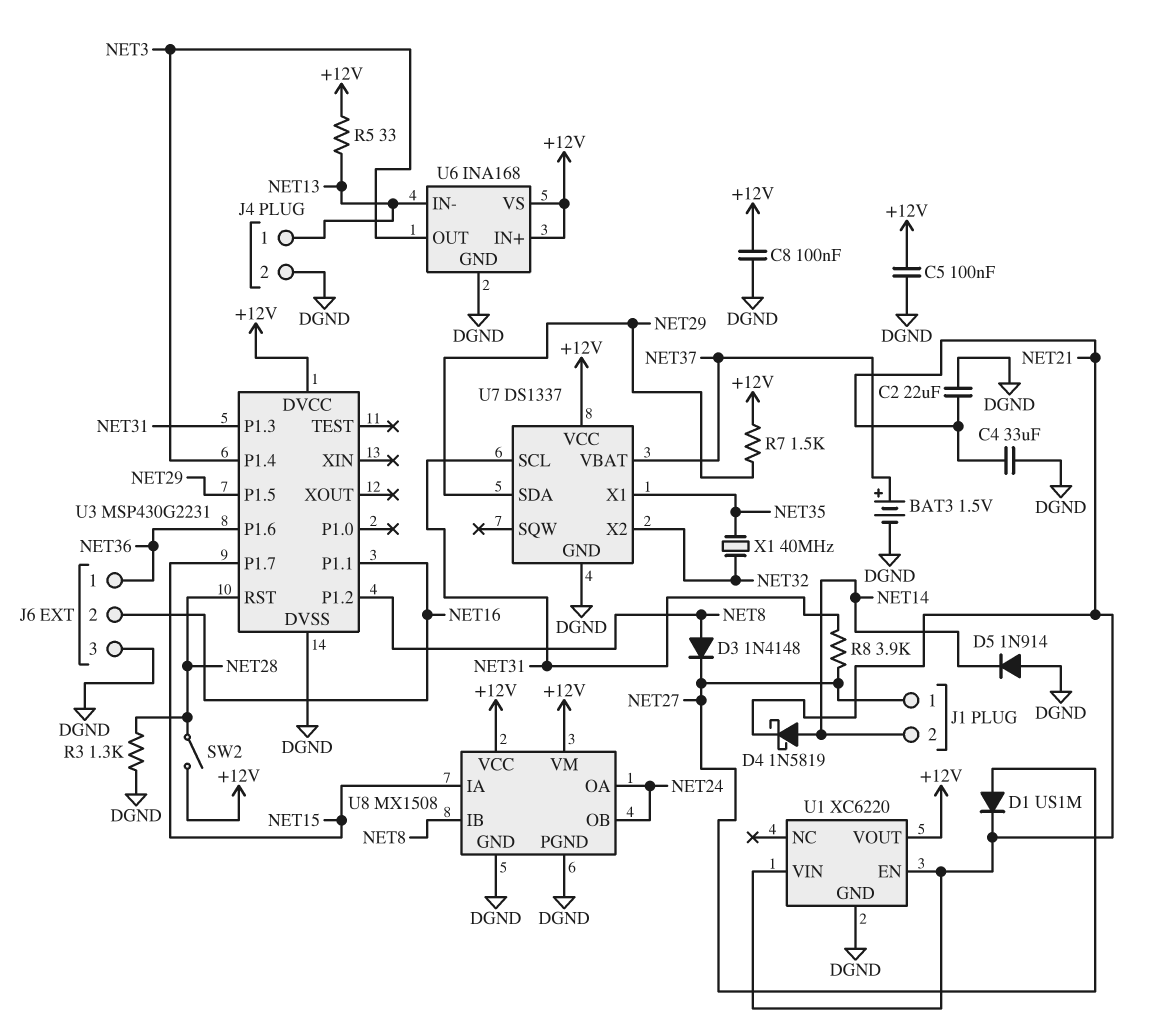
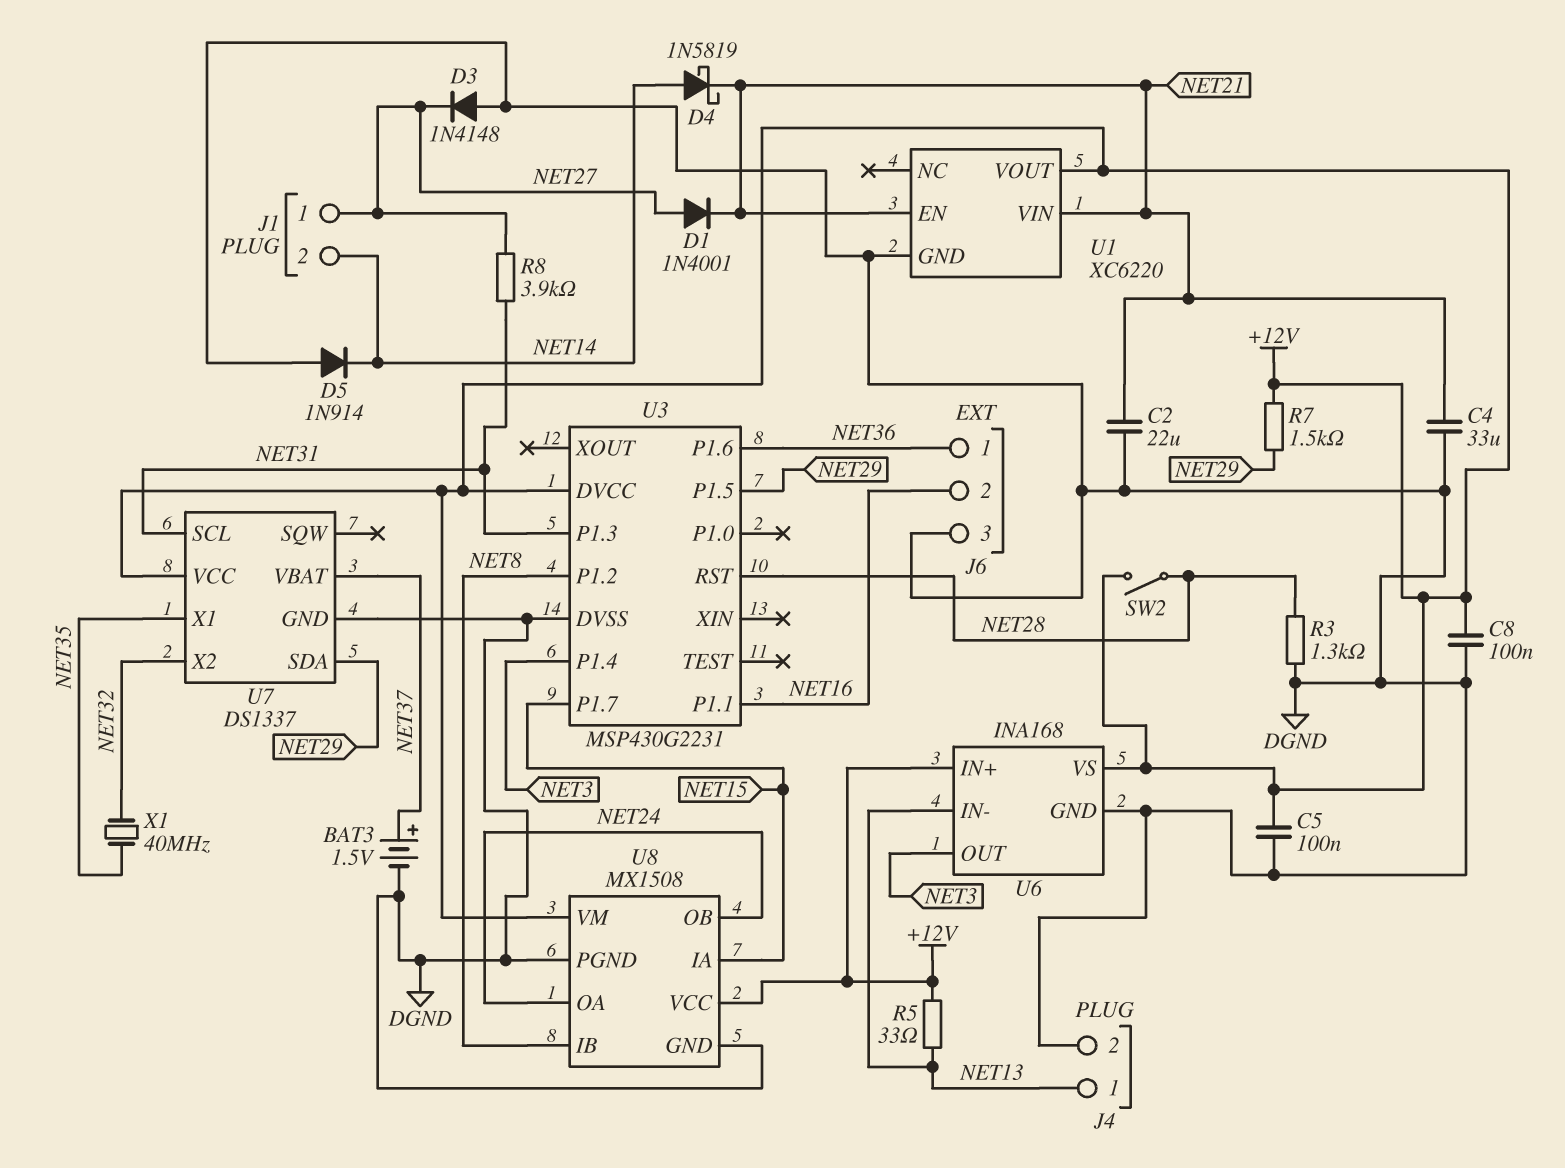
D1: diode US1M (A NET27, K NET21) -> diode 1N4001 (A NET27, K NET21)
D3: diode 1N4148 (A NET8, K NET27) -> diode 1N4148 (A DGND, K NET27)

